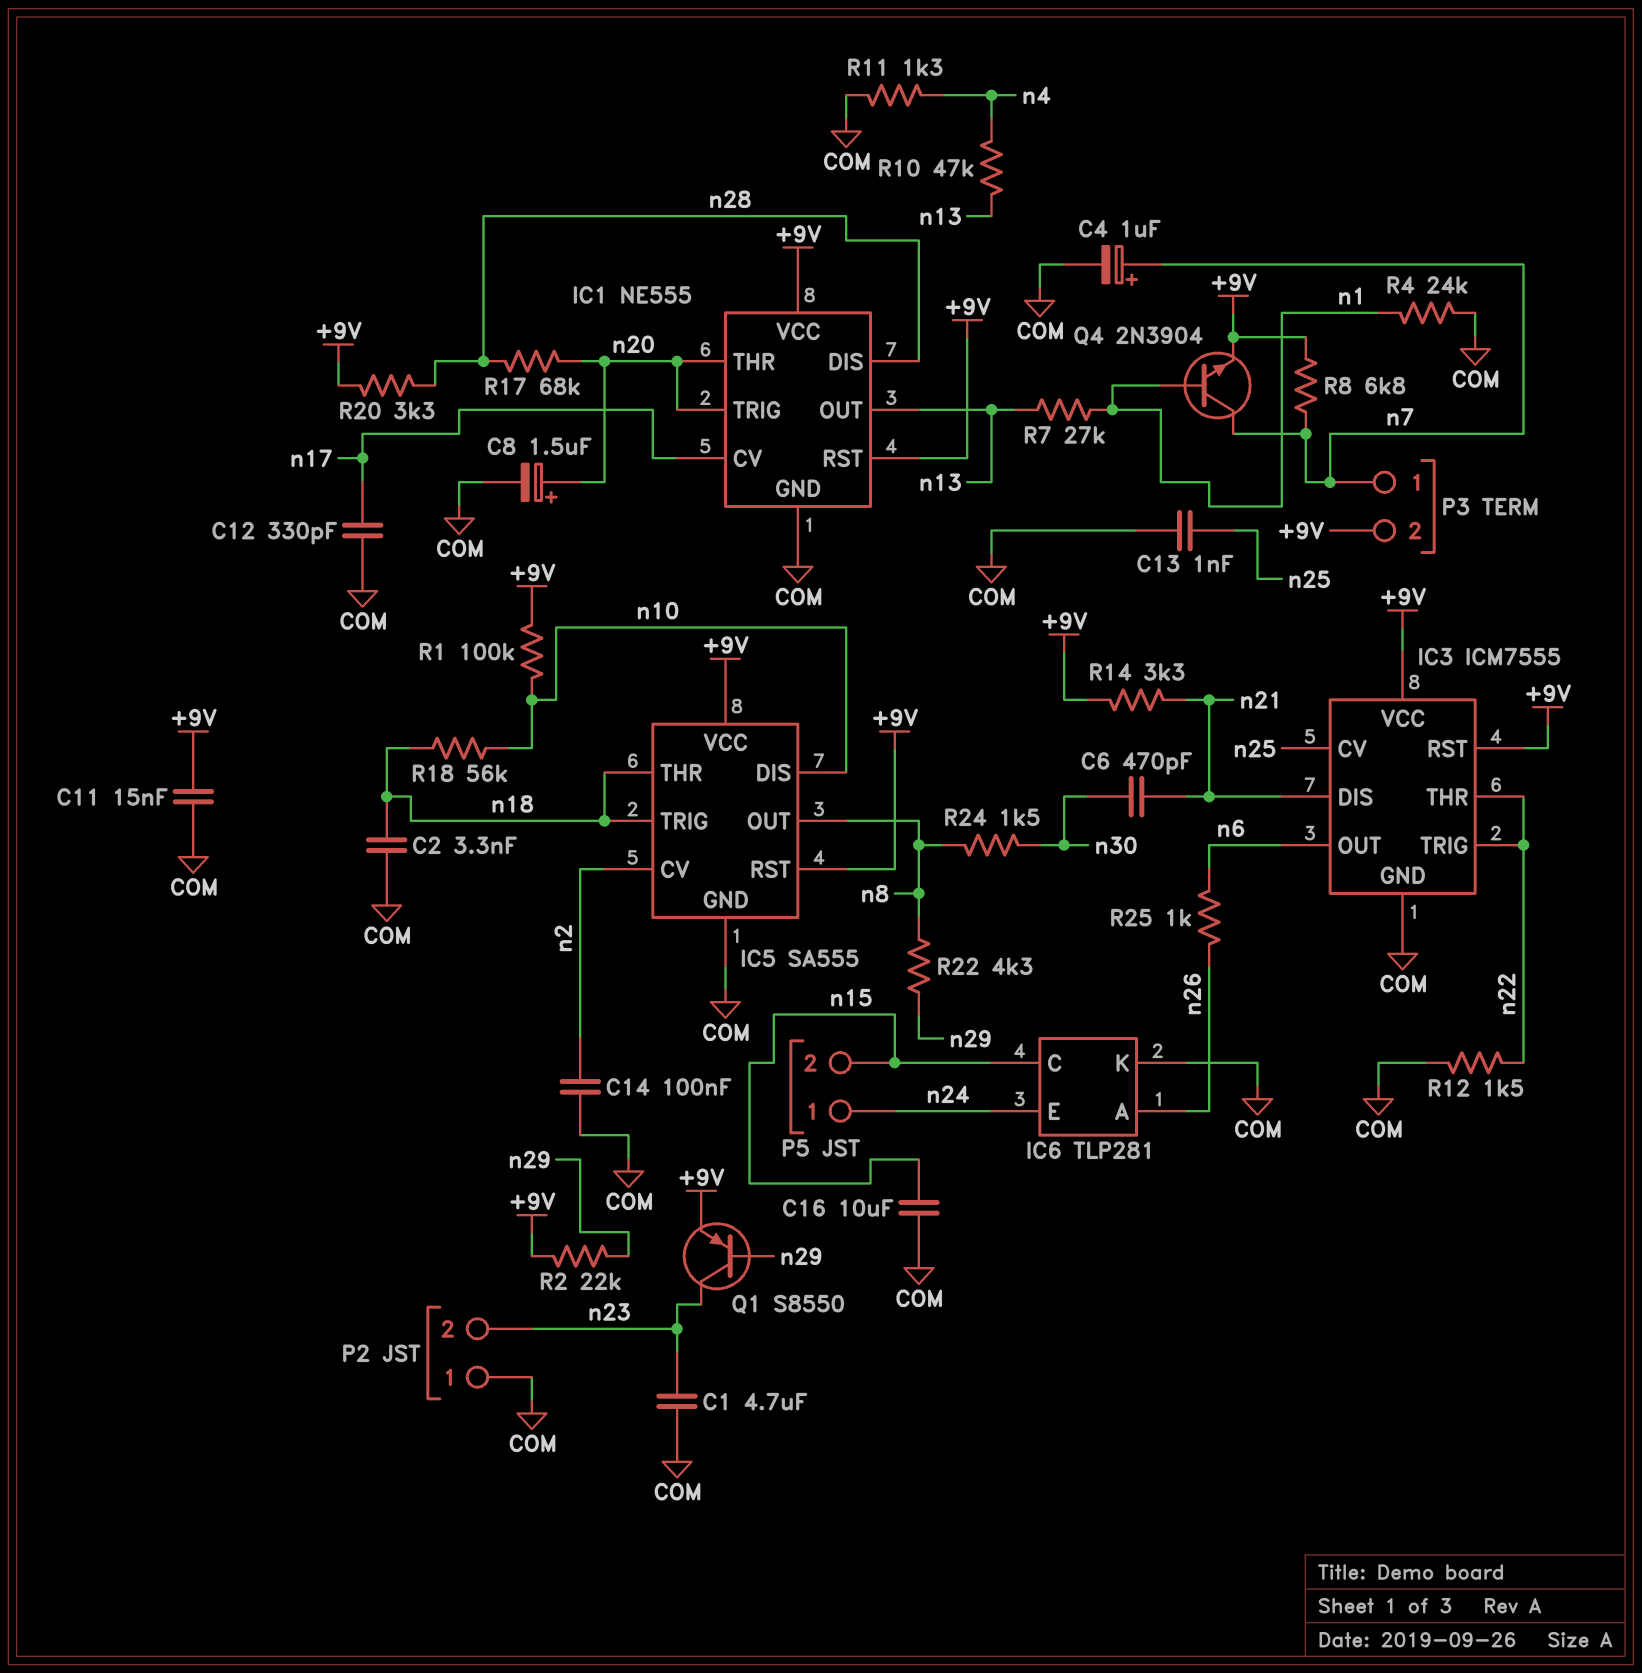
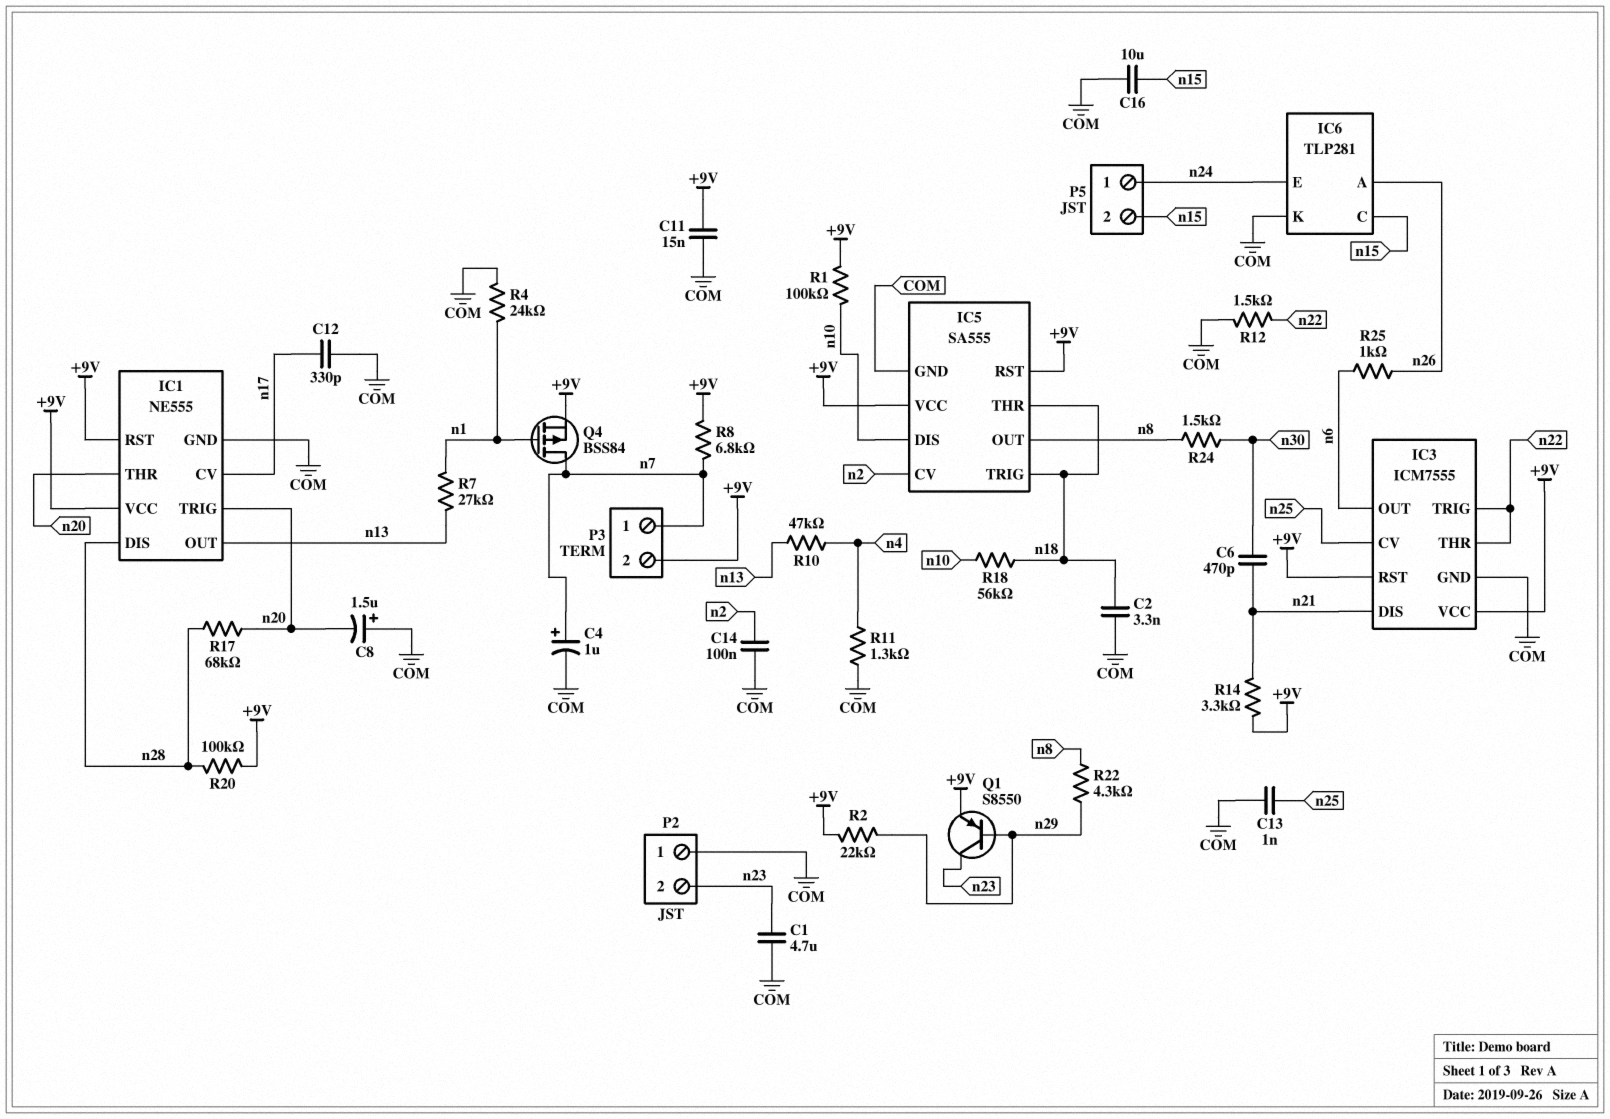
C8: 1.5uF (plus n20, minus COM) -> 1.5uF (plus COM, minus n20)
Q4: NPN 2N3904 (B n1, C n7, E +9V) -> PMOS BSS84 (G n1, D n7, S +9V)
R20: 3.3k (+9V, n28) -> 100k (+9V, n28)

